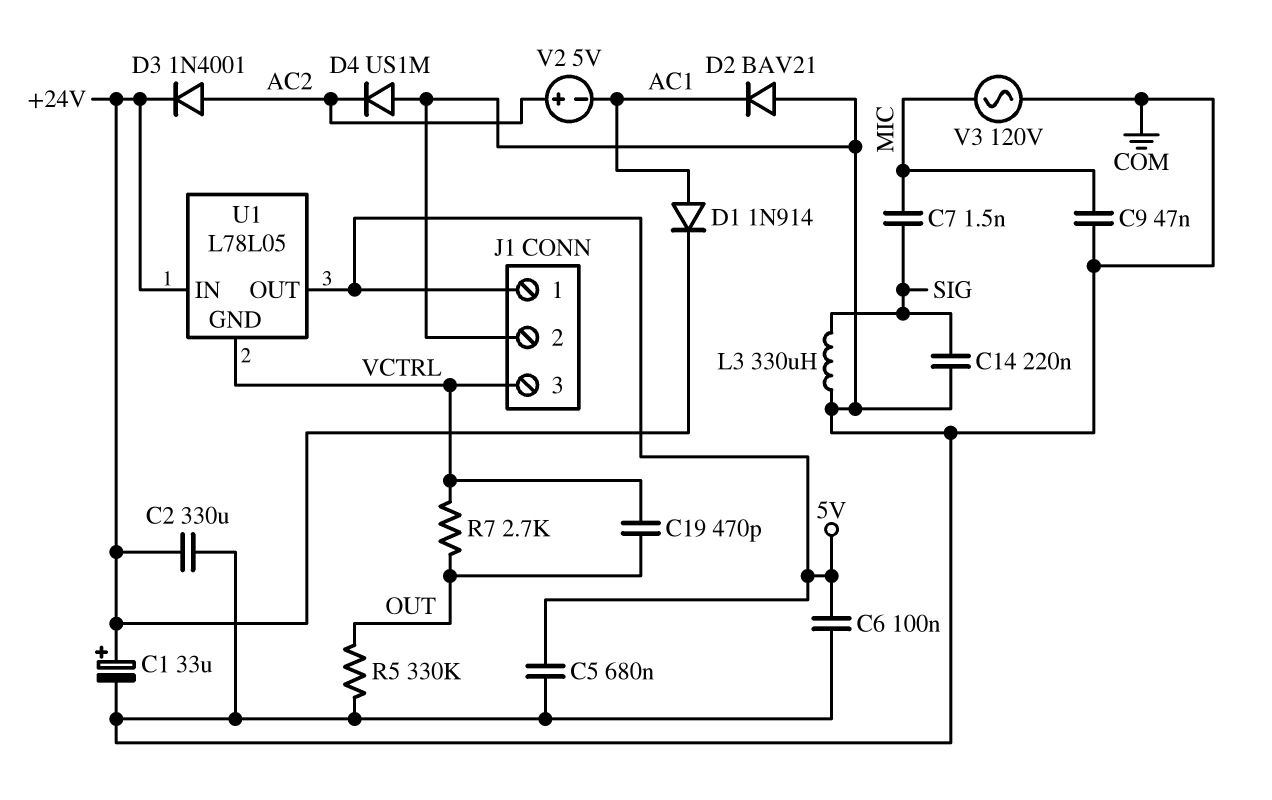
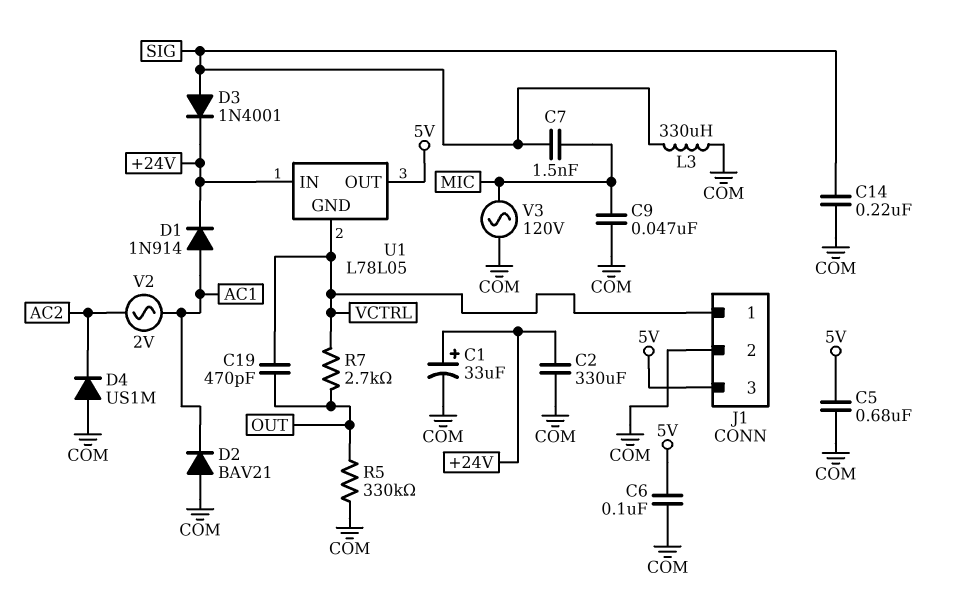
D3: diode 1N4001 (A AC2, K +24V) -> diode 1N4001 (A SIG, K +24V)
J1 pin 1: 5V -> VCTRL
J1 pin 3: VCTRL -> 5V
V2: 5V (plus AC2, minus AC1) -> AC 2V (AC1, AC2)

